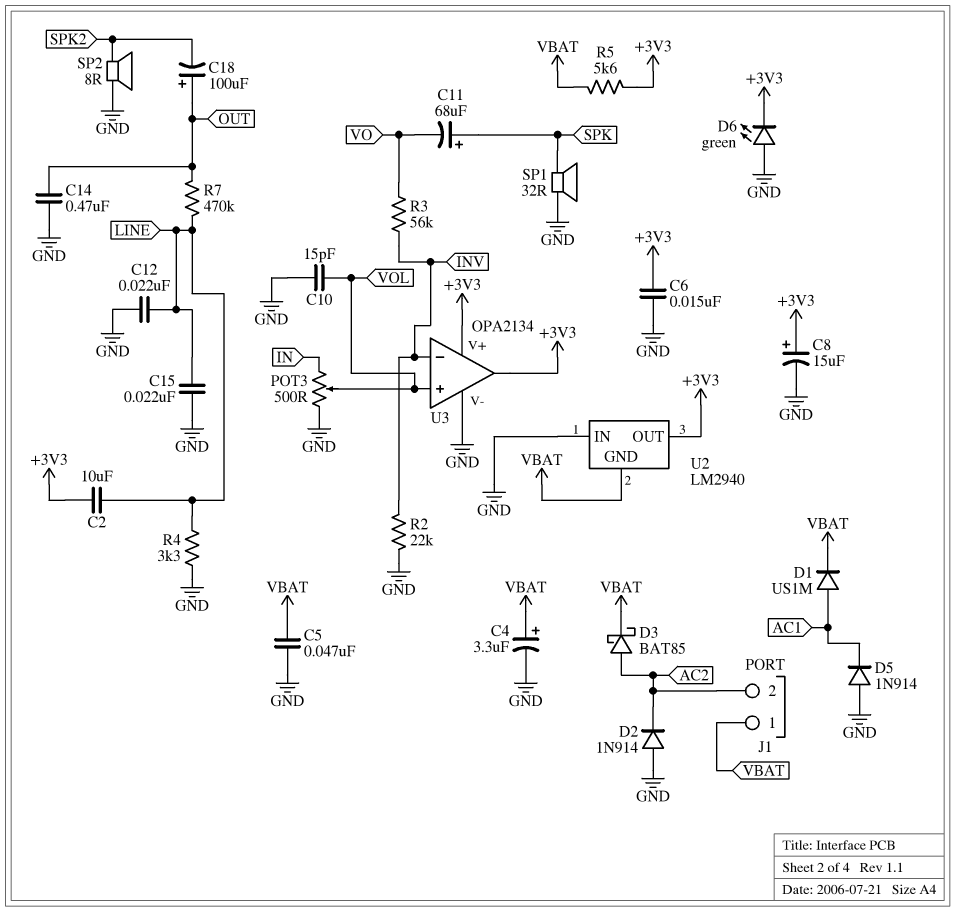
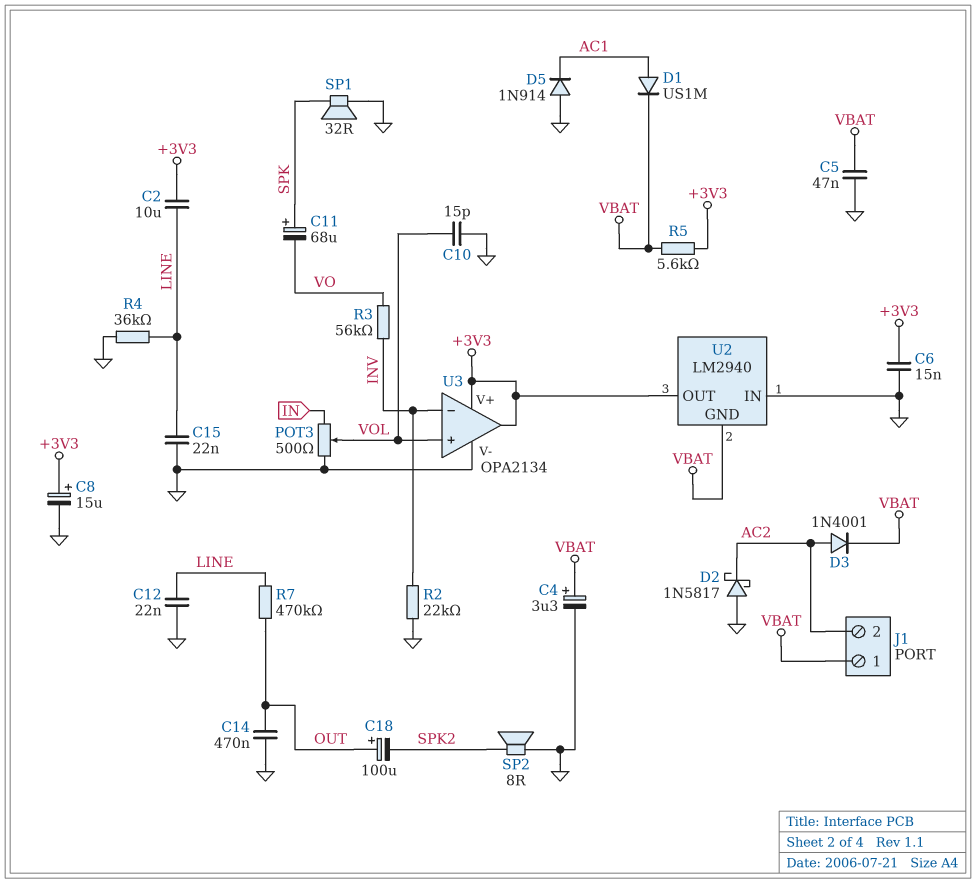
D2: diode 1N914 (A GND, K AC2) -> schottky 1N5817 (A GND, K AC2)
D3: schottky BAT85 (A AC2, K VBAT) -> diode 1N4001 (A AC2, K VBAT)
D6: LED green (A GND, K +3V3) -> none
R4: 3.3k (GND, LINE) -> 36k (GND, LINE)

